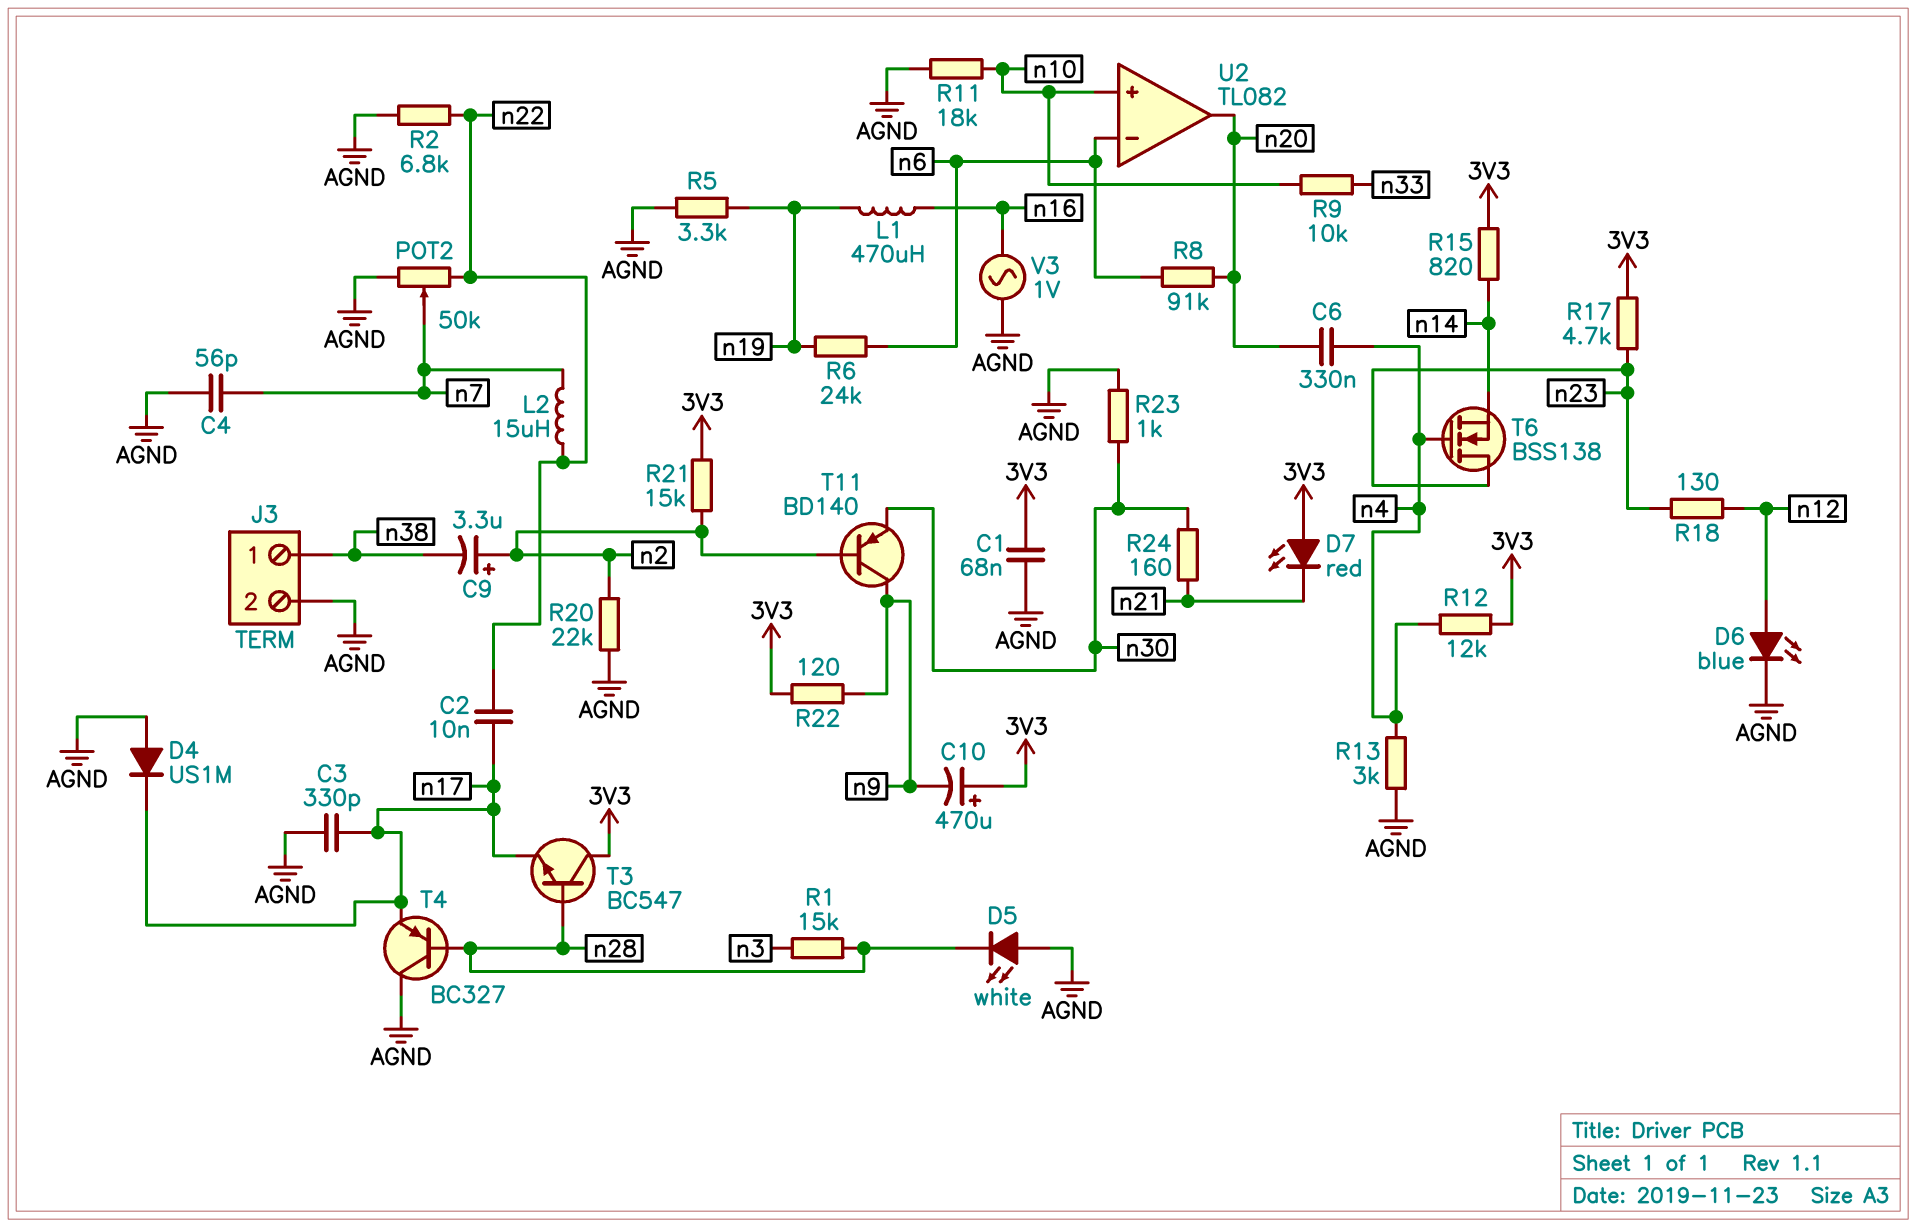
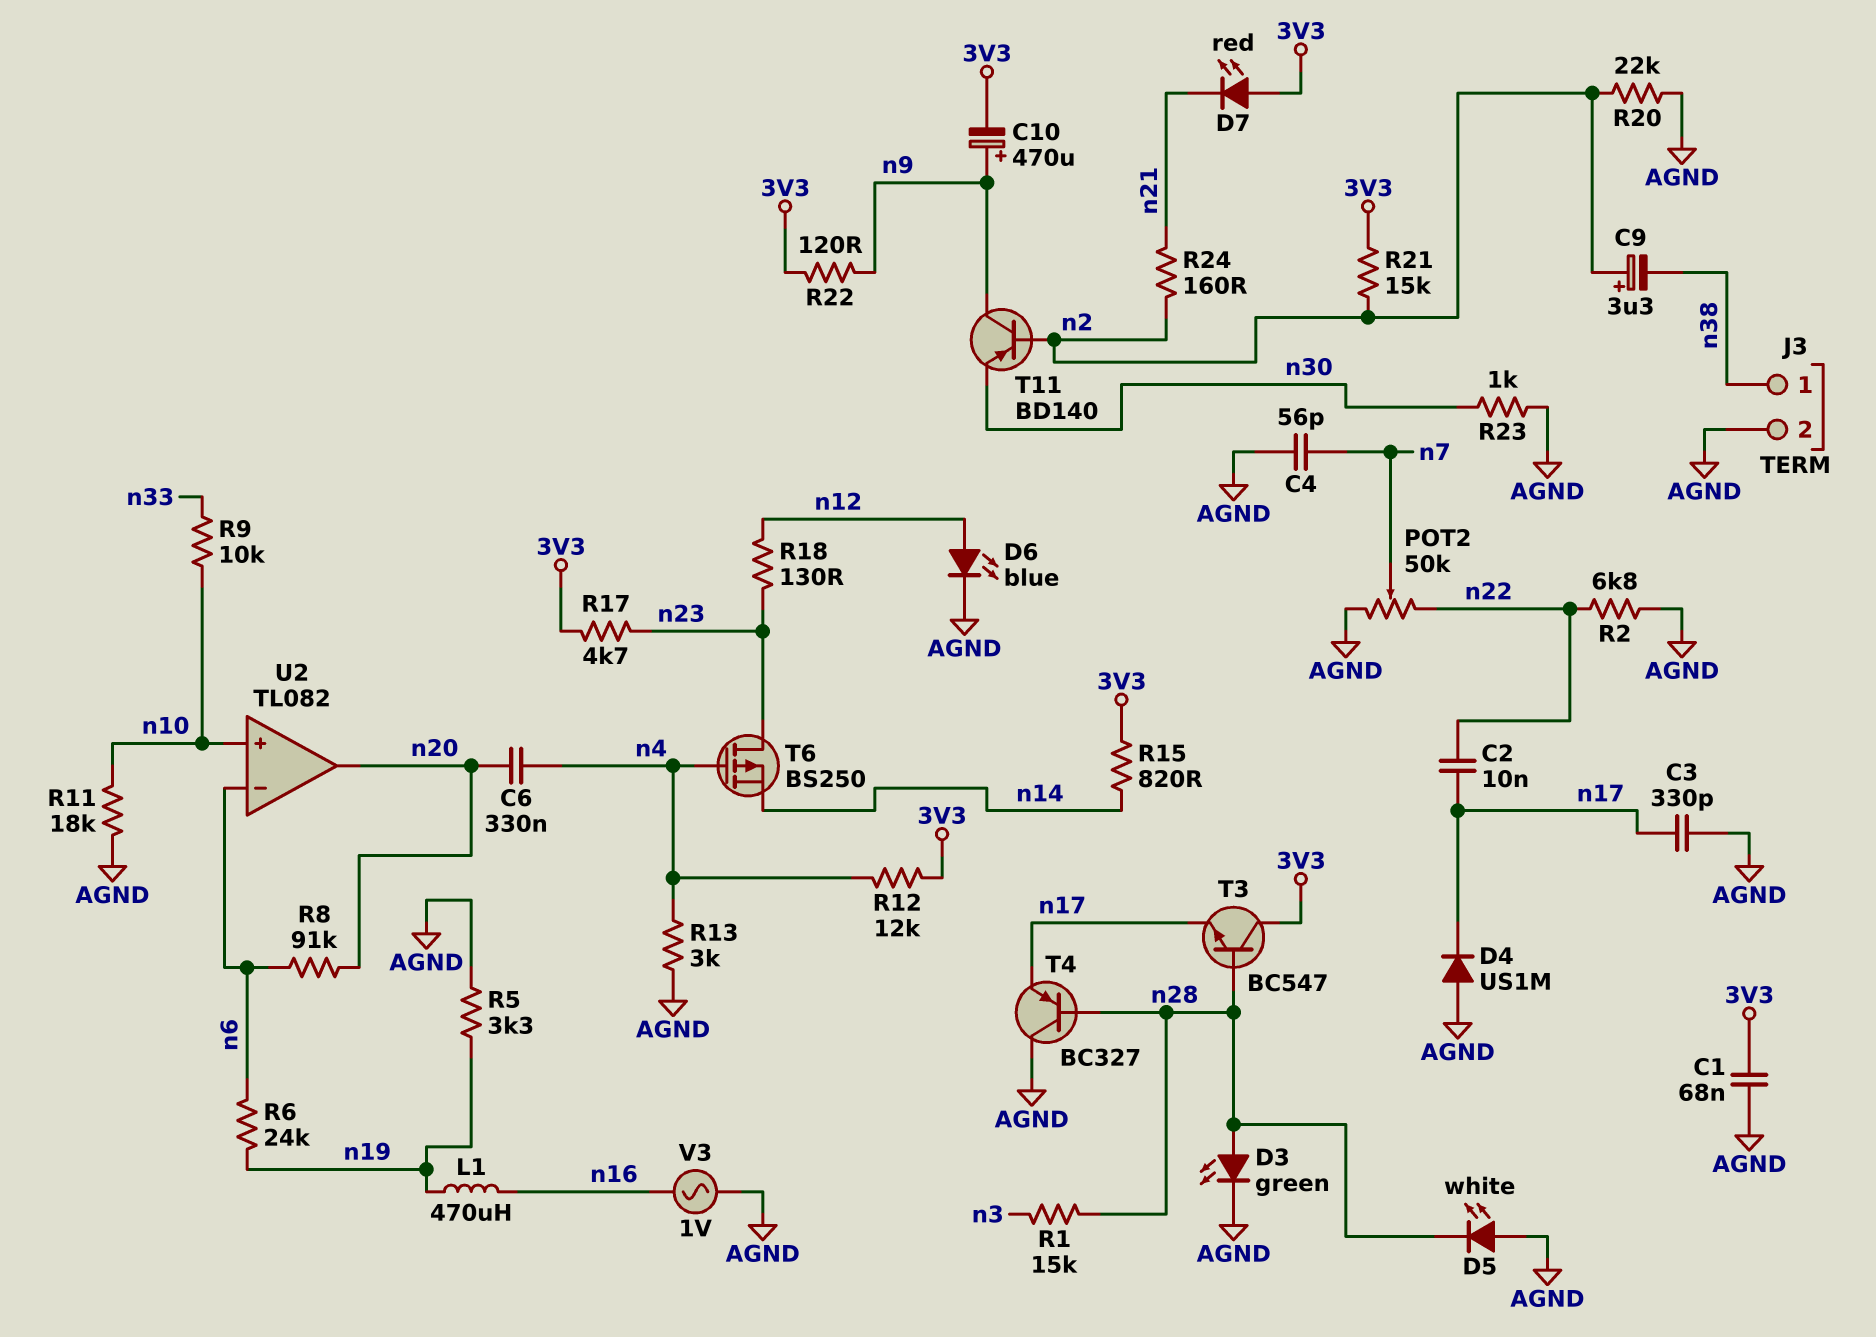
C10: 470uF (plus 3V3, minus n9) -> 470uF (plus n9, minus 3V3)
D3: none -> LED green (A n28, K AGND)
L2: 15uH (n7, n22) -> none
R24: 160 (n21, n30) -> 160 (n2, n21)
T6: NMOS BSS138 (G n4, D n23, S n14) -> PMOS BS250 (G n4, D n23, S n14)

